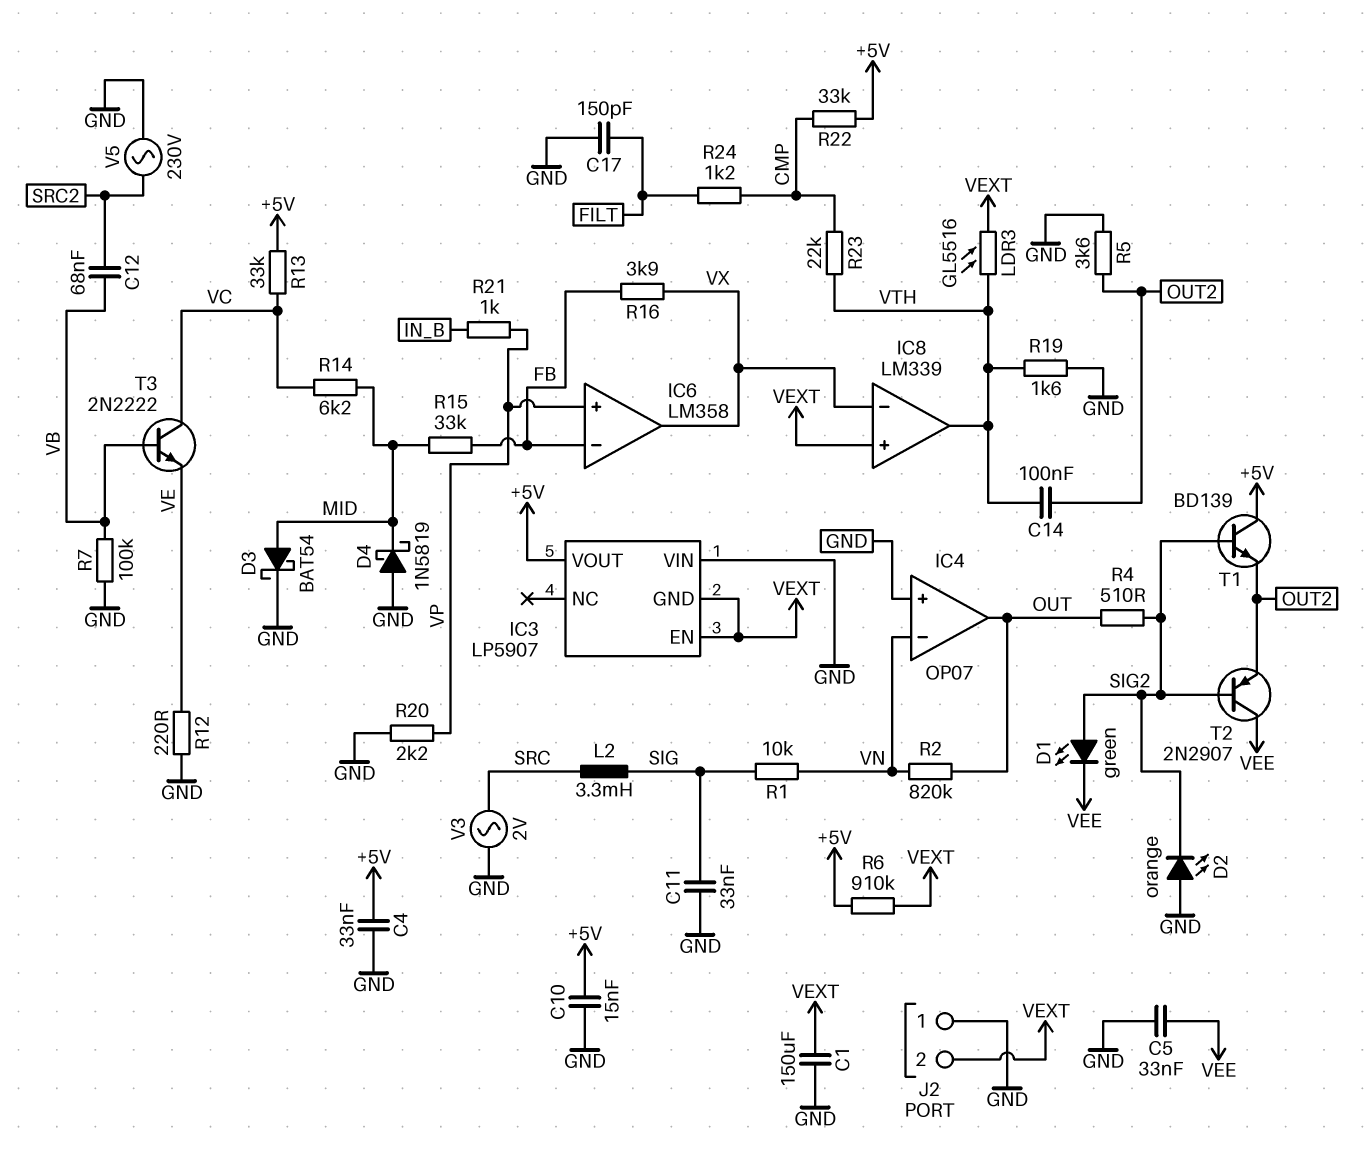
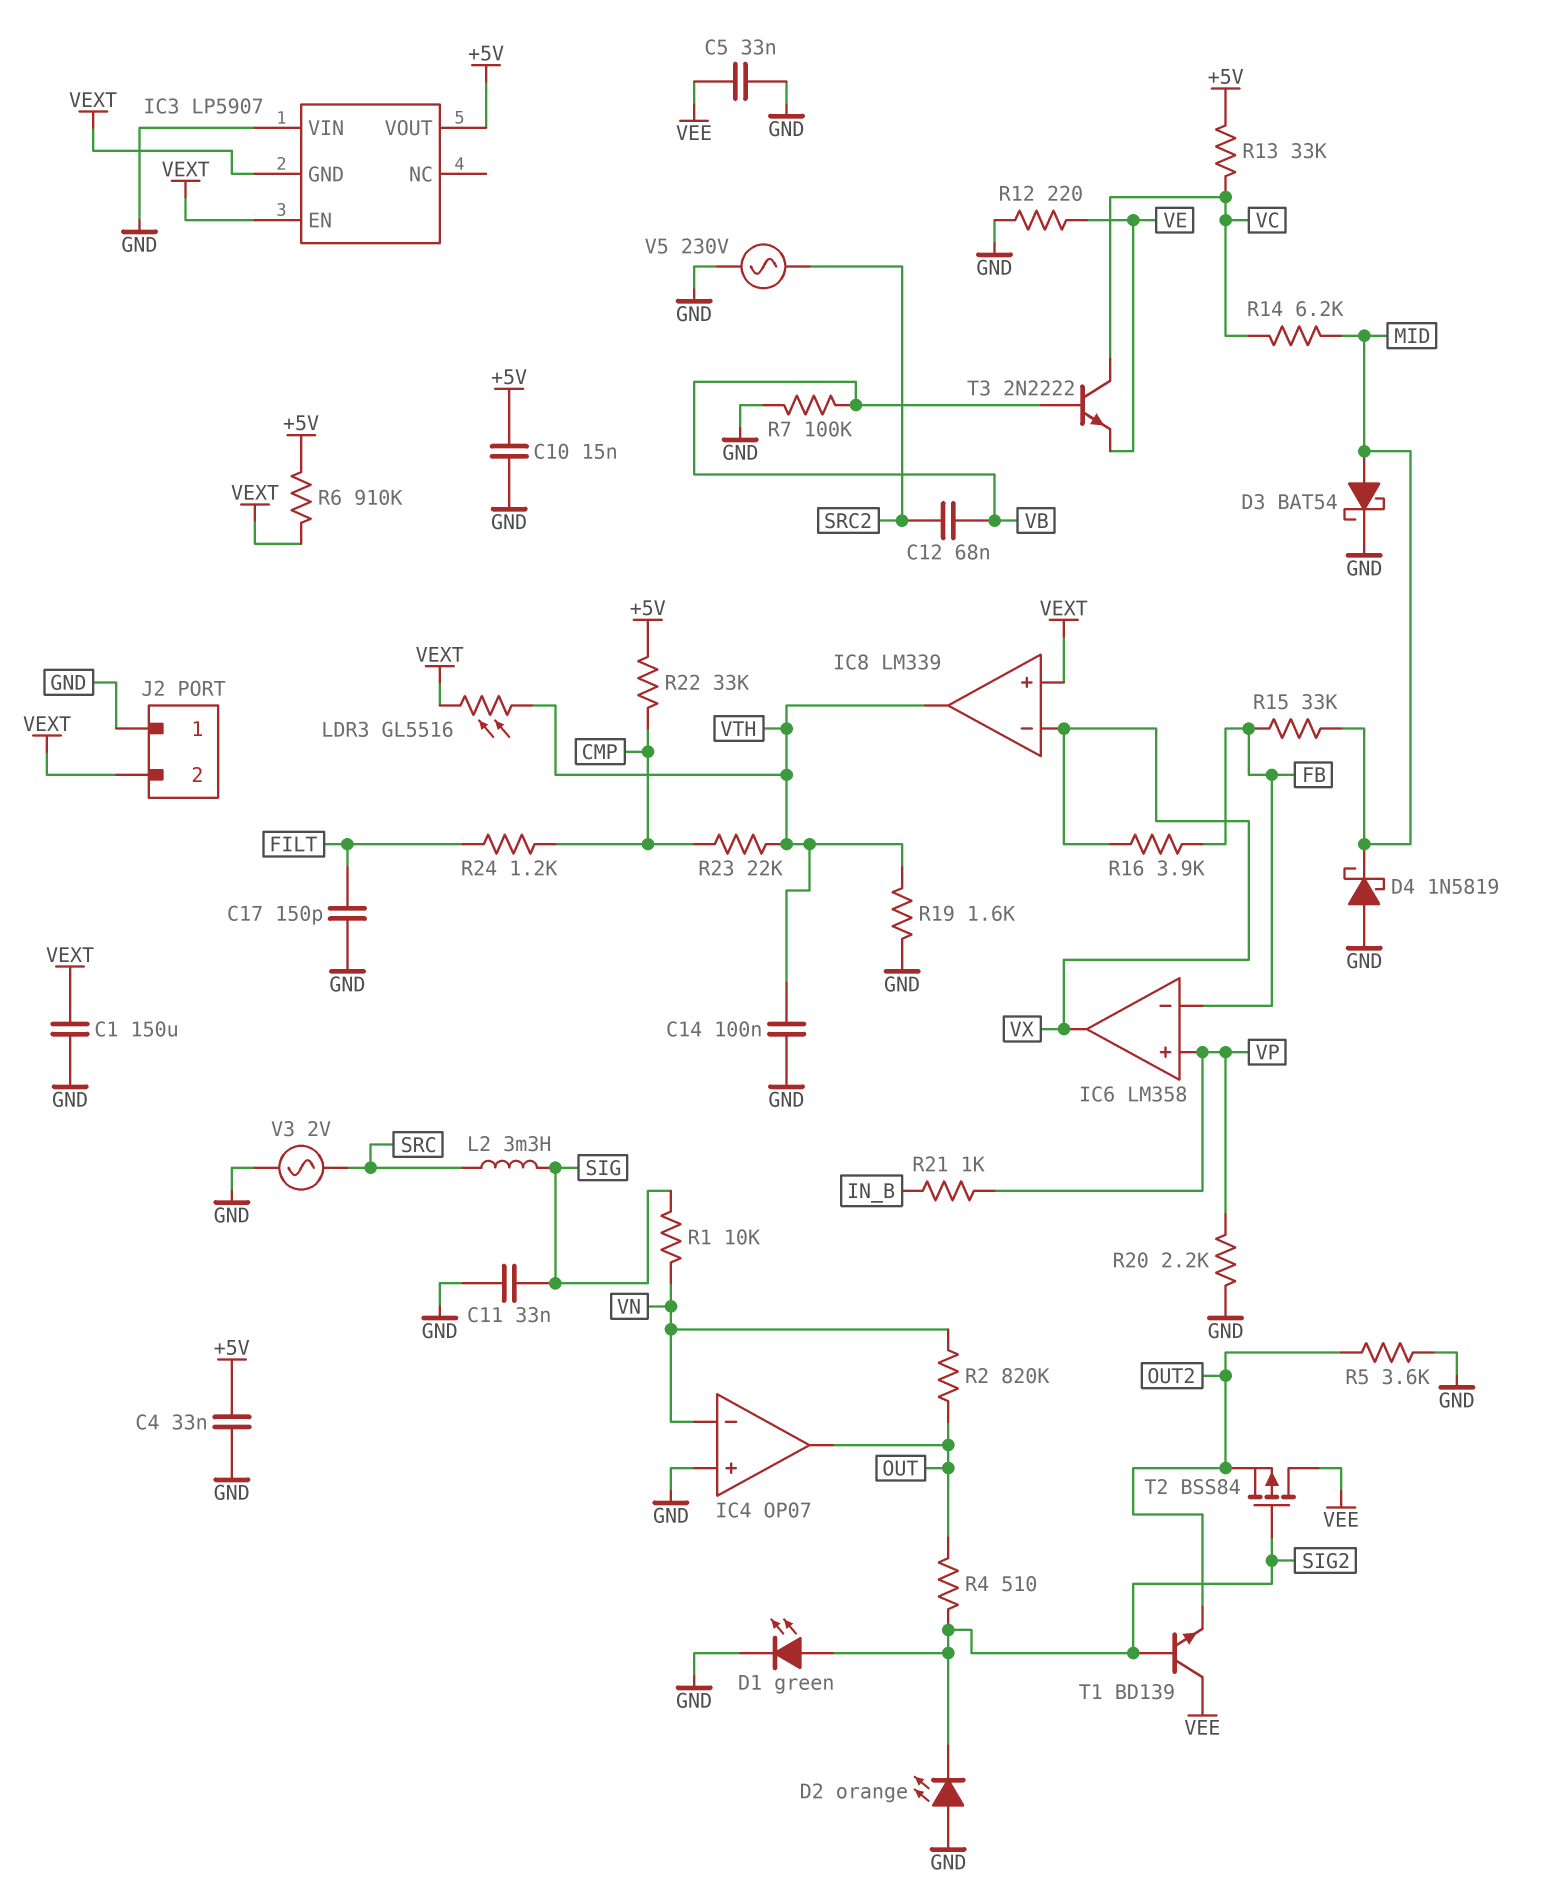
C14: 100nF (OUT2, VTH) -> 100nF (GND, VTH)
D1: LED green (A SIG2, K VEE) -> LED green (A SIG2, K GND)
T1: NPN BD139 (B SIG2, C +5V, E OUT2) -> NPN BD139 (B SIG2, C VEE, E OUT2)
T2: PNP 2N2907 (B SIG2, C VEE, E OUT2) -> PMOS BSS84 (G SIG2, D VEE, S OUT2)

